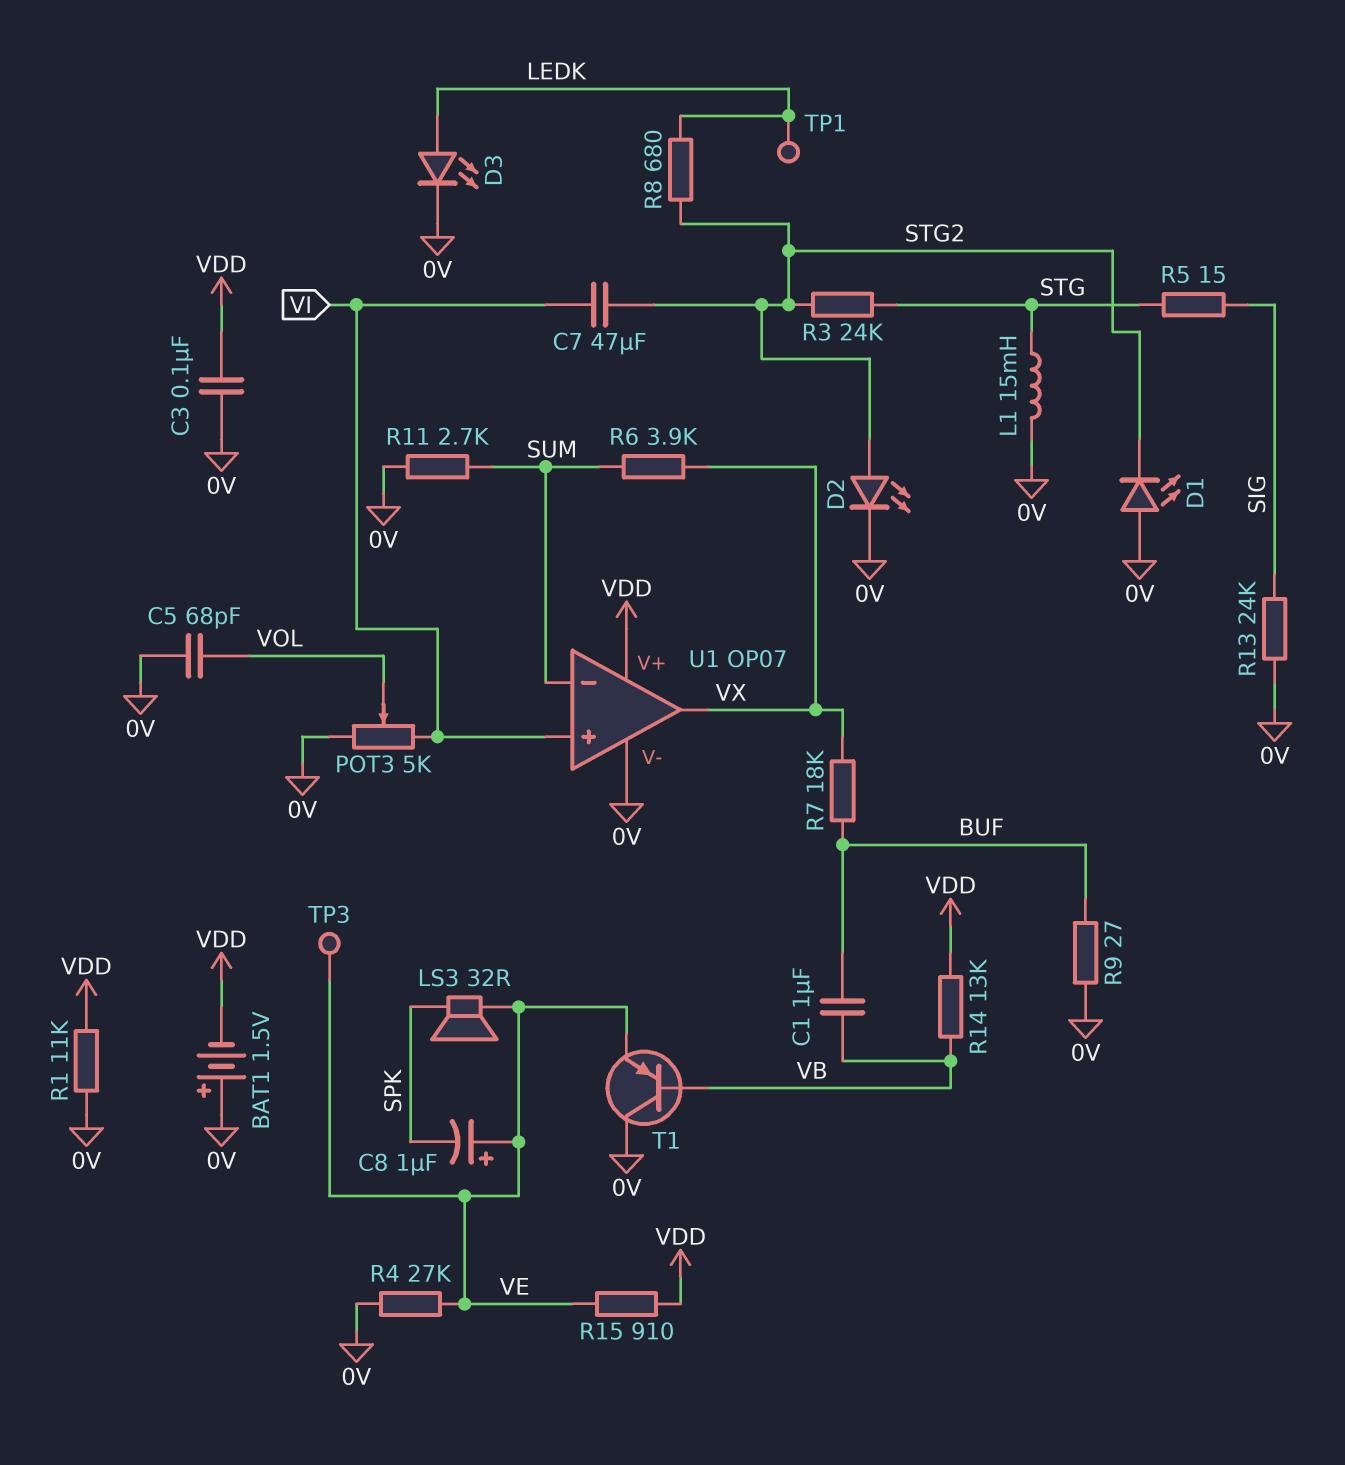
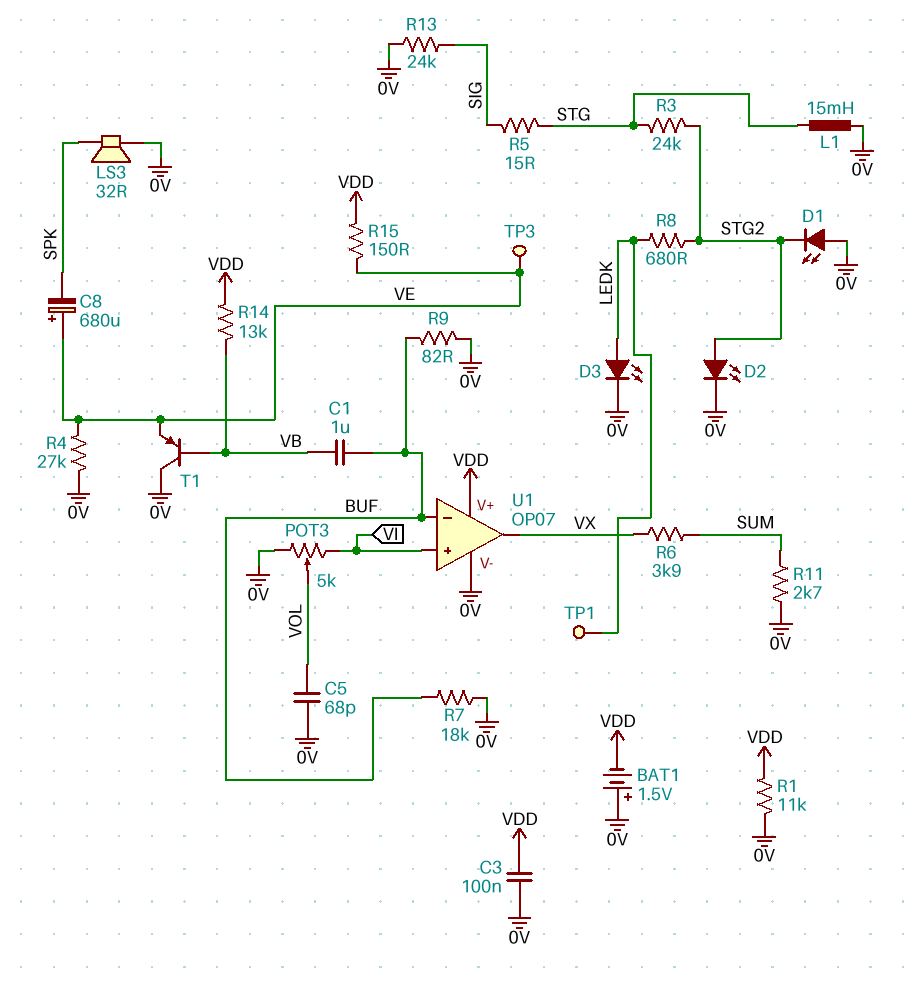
C7: 47uF (STG2, VI) -> none
C8: 1uF (plus VE, minus SPK) -> 680uF (plus VE, minus SPK)
LS3: speaker 32R (SPK, VE) -> speaker 32R (0V, SPK)
R7: 18k (BUF, VX) -> 18k (0V, BUF)
R9: 27 (0V, BUF) -> 82 (0V, BUF)
R15: 910 (VDD, VE) -> 150 (VDD, VE)
U1 pin in-: SUM -> BUF

